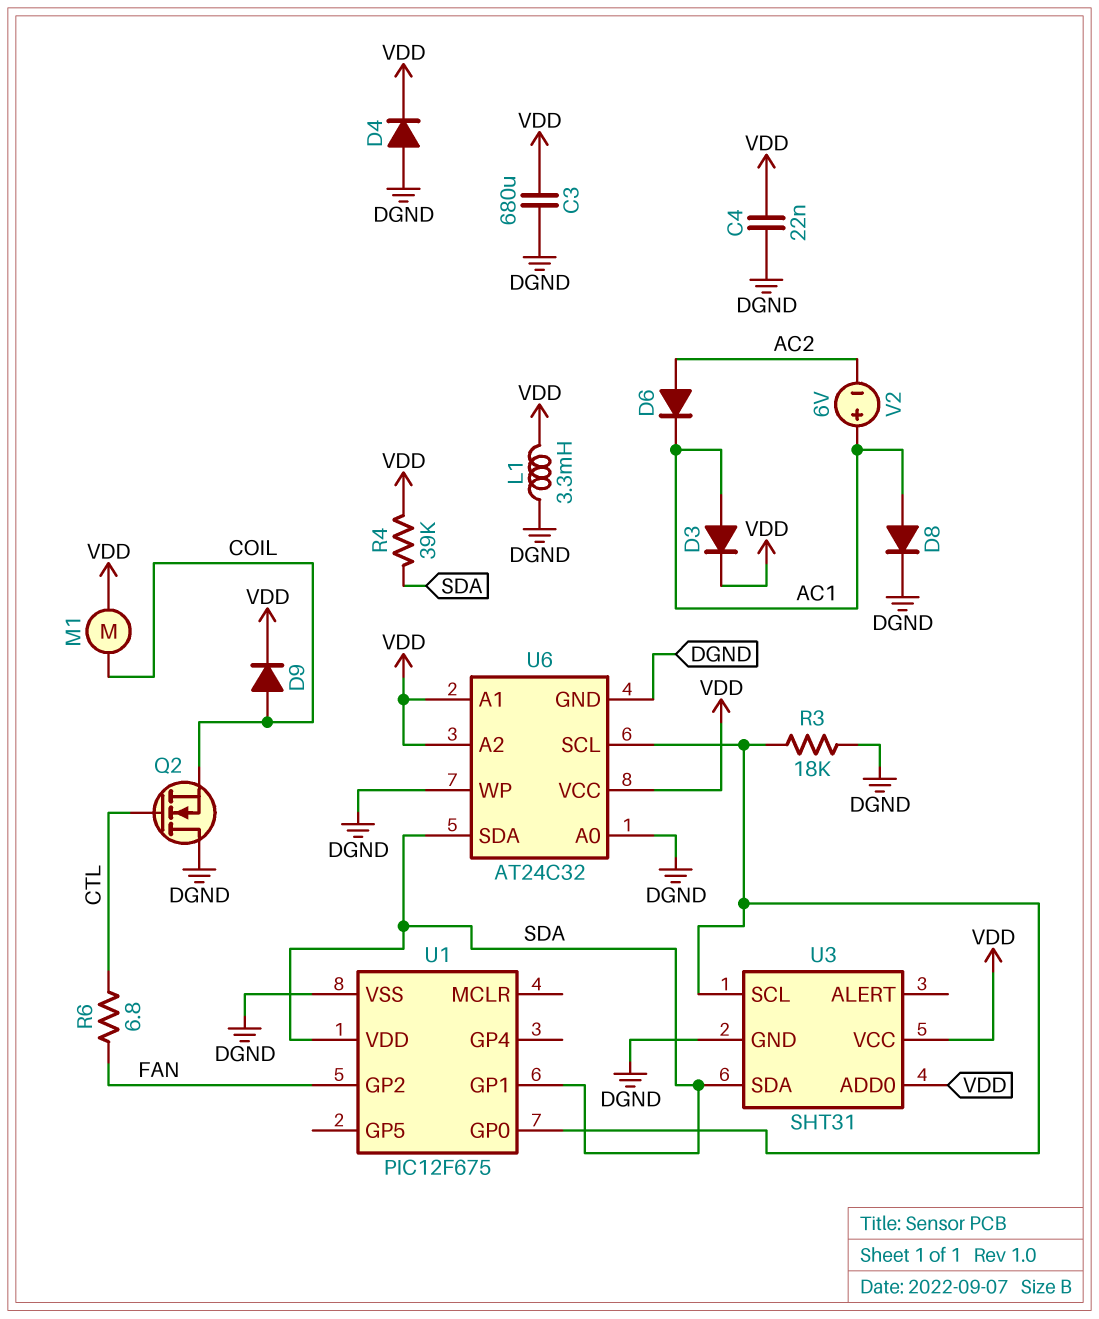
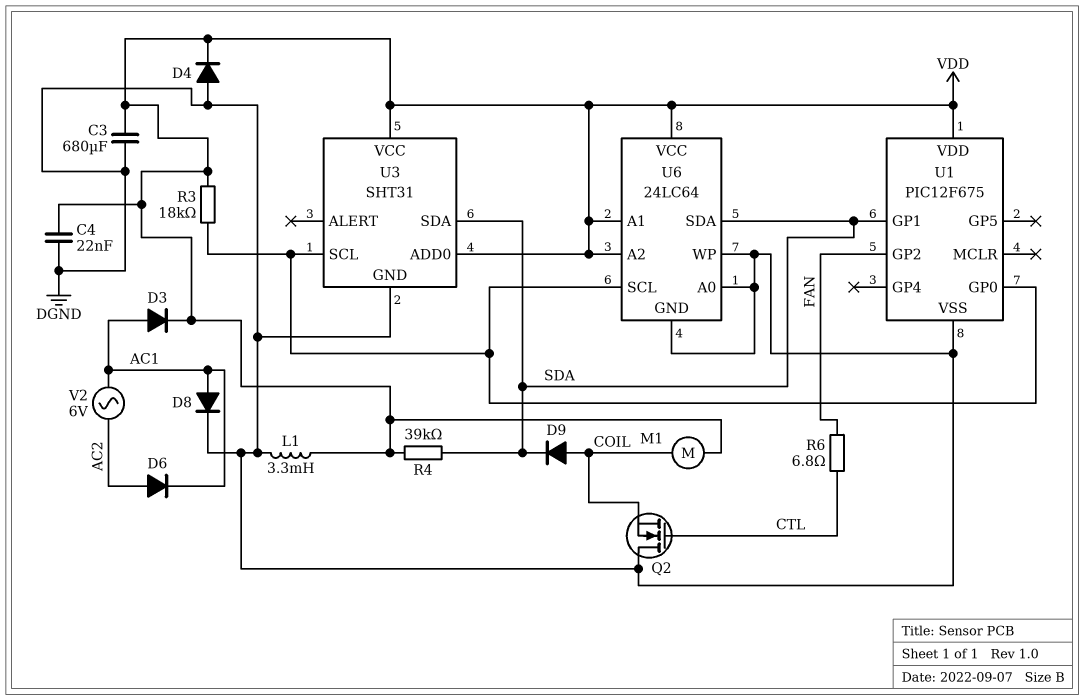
D9: diode (A COIL, K VDD) -> diode (A COIL, K SDA)
R3: 18k (DGND, U1/GP0) -> 18k (U1/GP0, VDD)
U1 pin VDD: SDA -> VDD
U6: AT24C32 -> 24LC64
V2: 6V (plus AC1, minus AC2) -> AC 6V (AC1, AC2)

